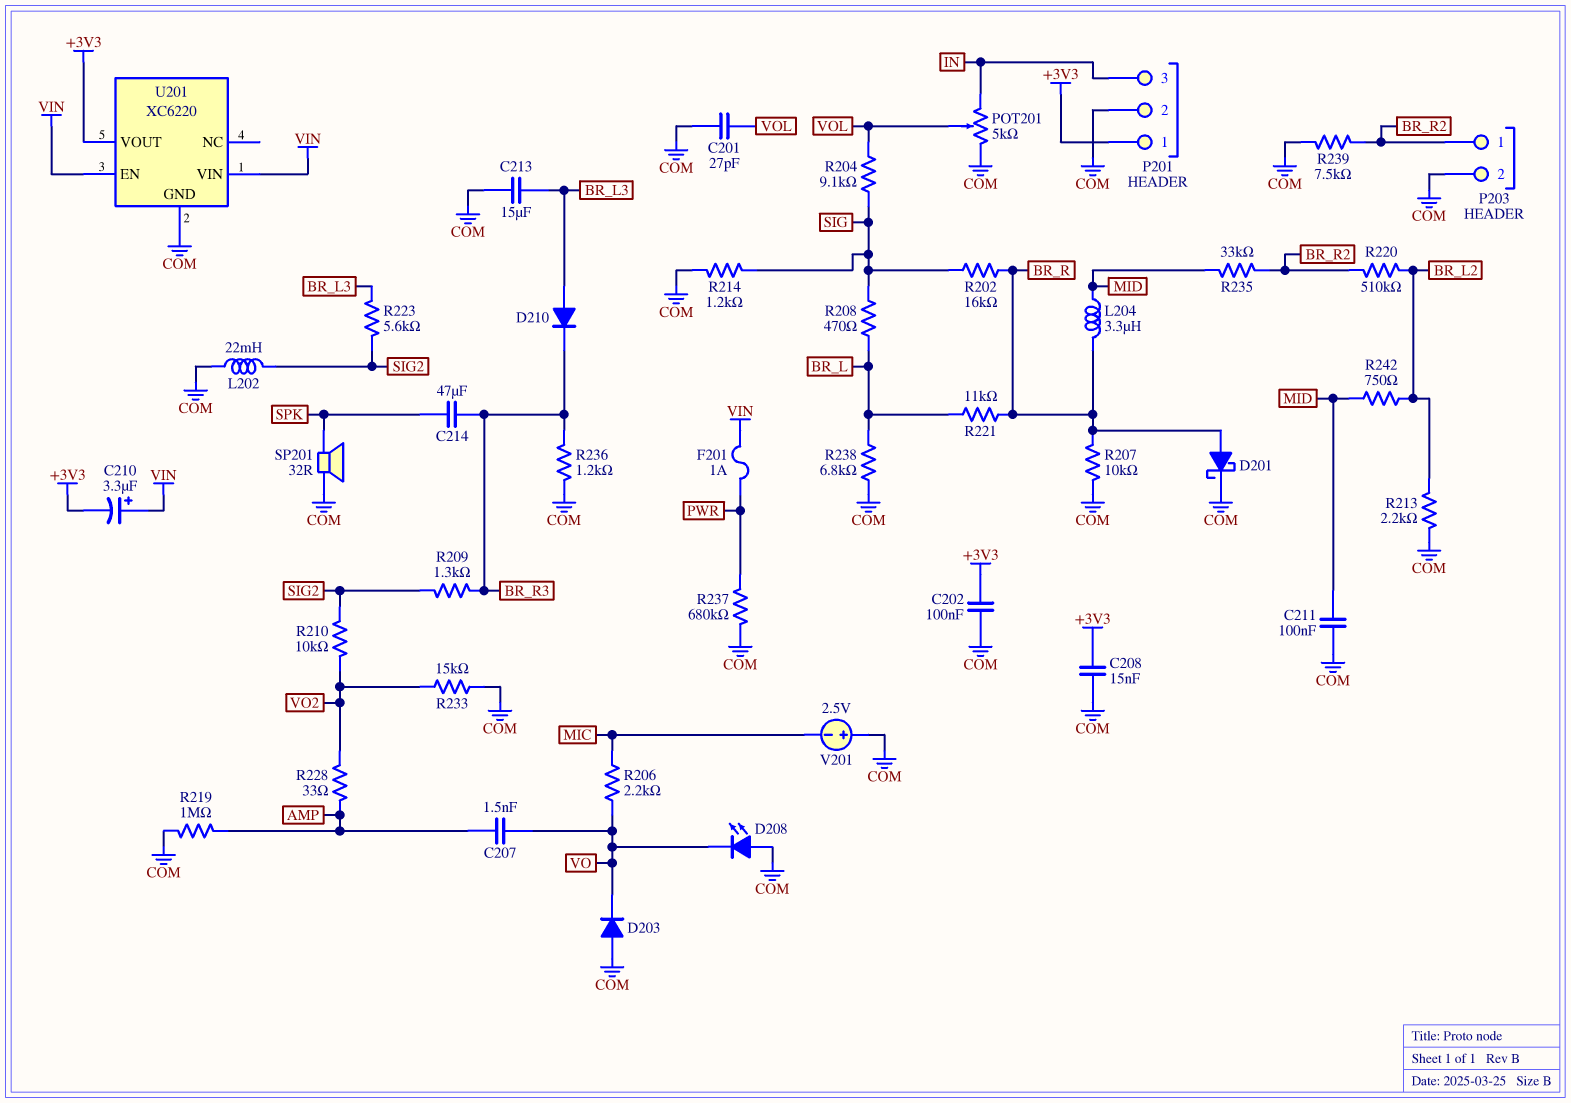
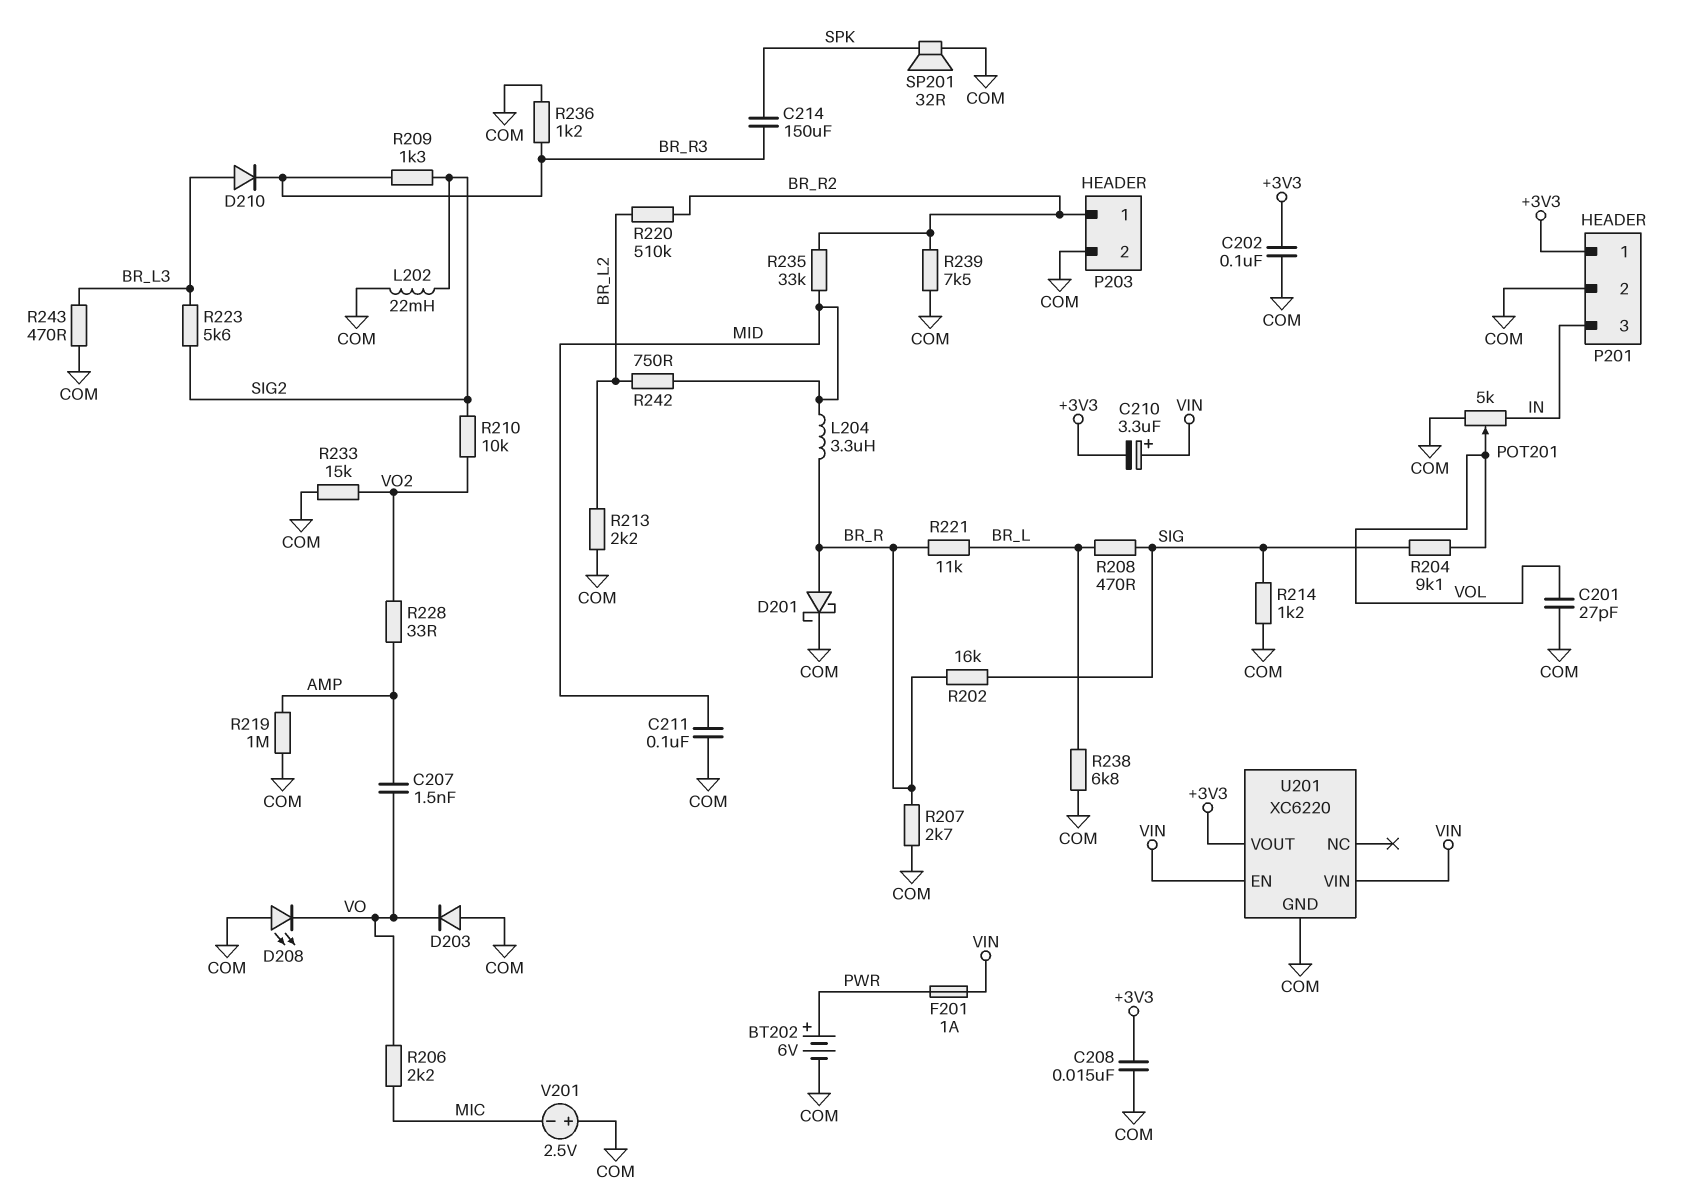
BT202: none -> 6V (plus PWR, minus COM)
C213: 15uF (BR_L3, COM) -> none
C214: 47uF (BR_R3, SPK) -> 150uF (BR_R3, SPK)
R207: 10k (BR_R, COM) -> 2.7k (BR_R, COM)
R237: 680k (COM, PWR) -> none
R243: none -> 470 (BR_L3, COM)

